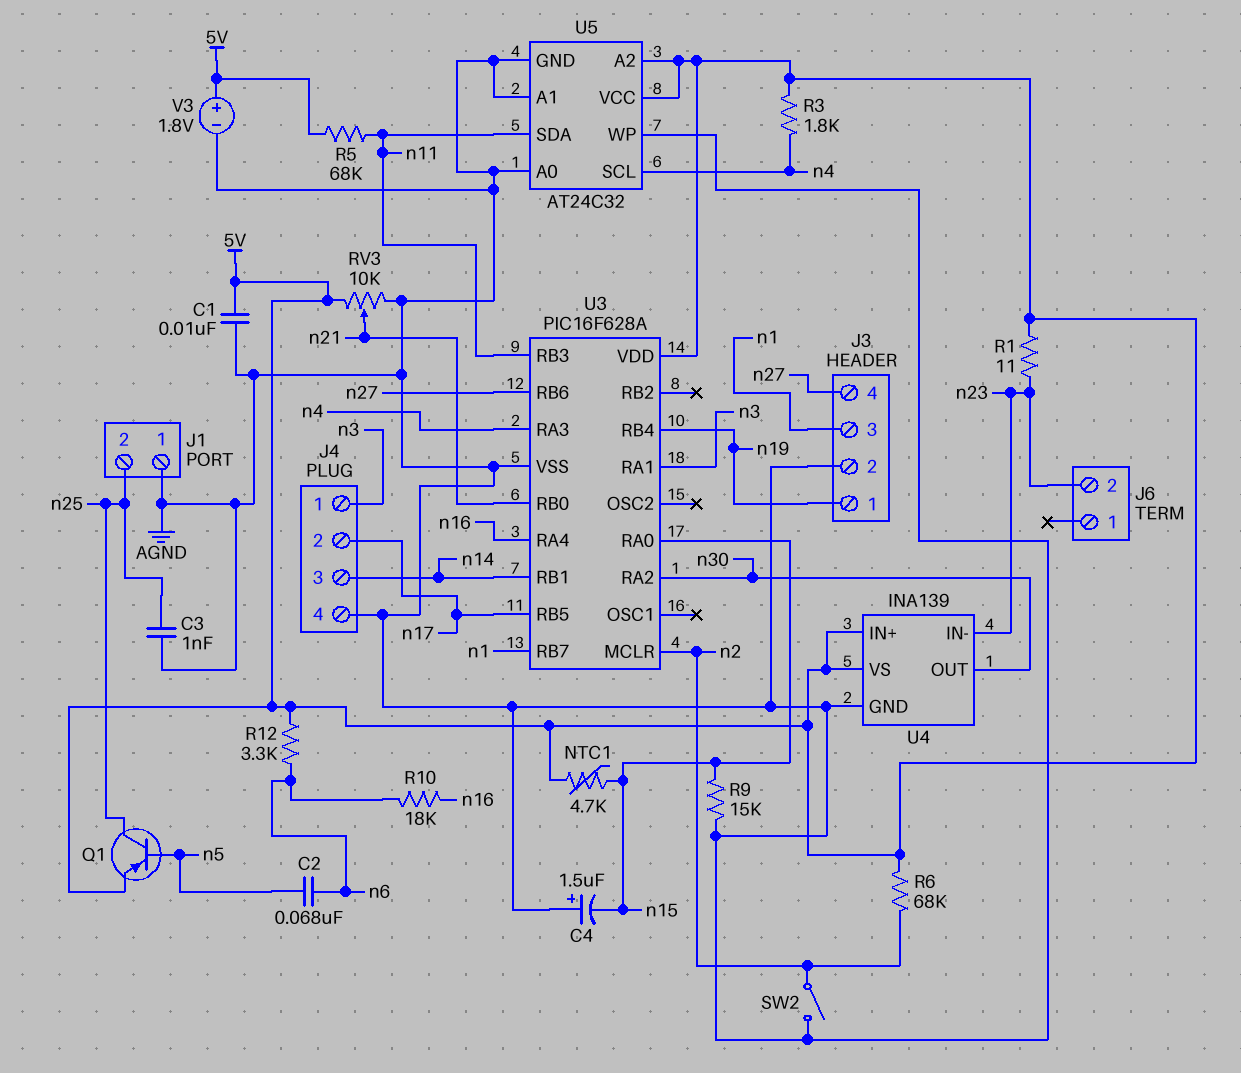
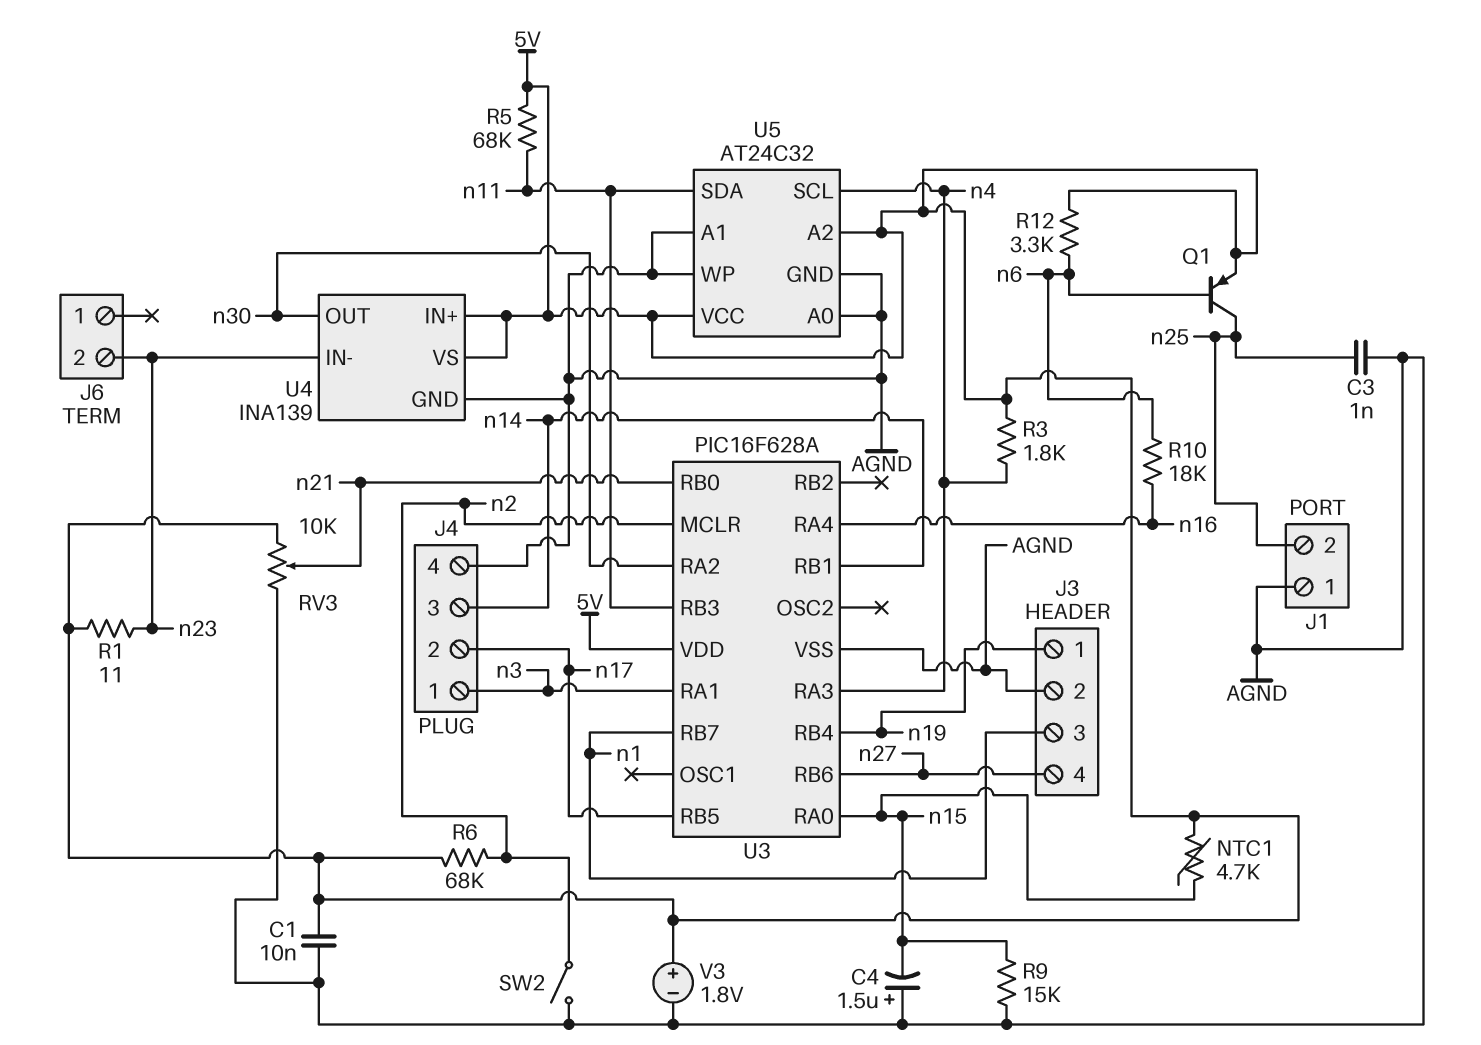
C2: 68nF (n5, n6) -> none
Q1: PNP (B n5, C n25, E 5V) -> PNP (B n6, C n25, E 5V)

